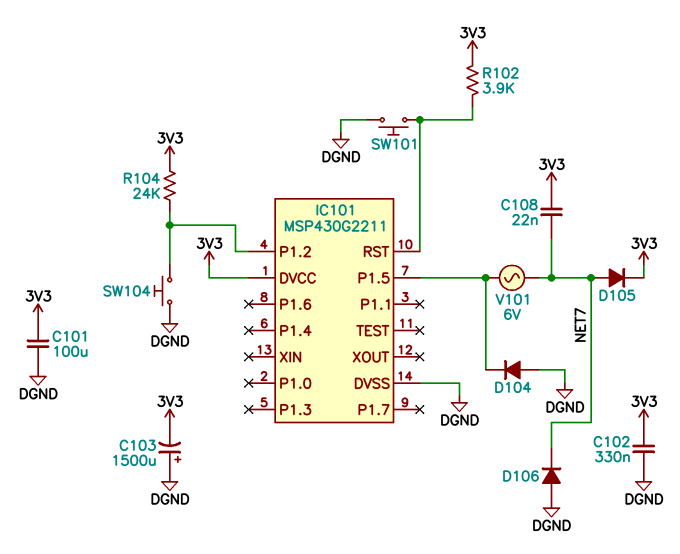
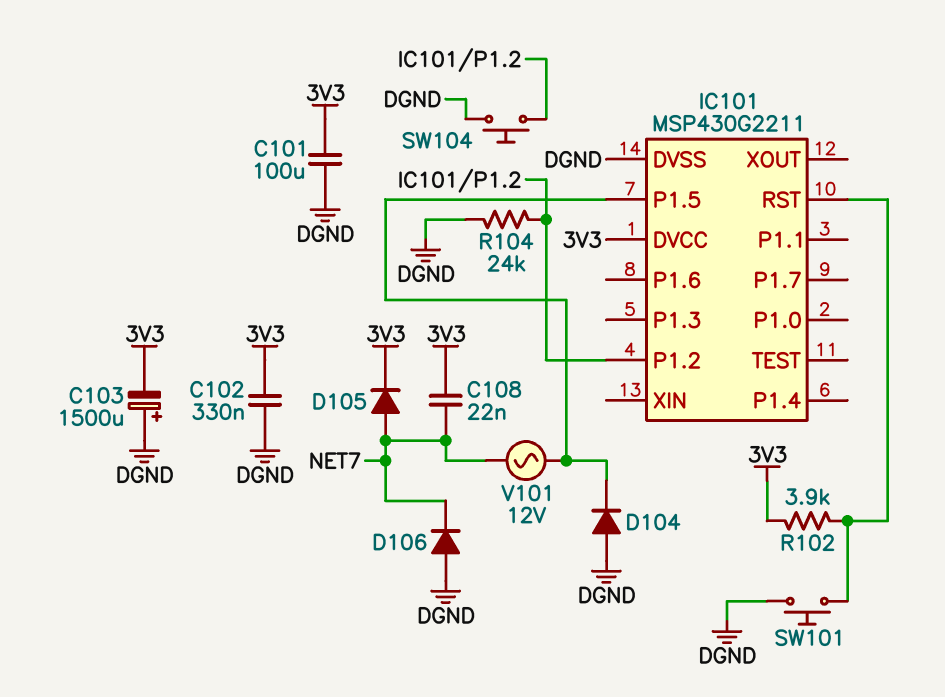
R104: 24k (3V3, IC101/P1.2) -> 24k (DGND, IC101/P1.2)
V101: AC 6V (IC101/P1.5, NET7) -> AC 12V (IC101/P1.5, NET7)

